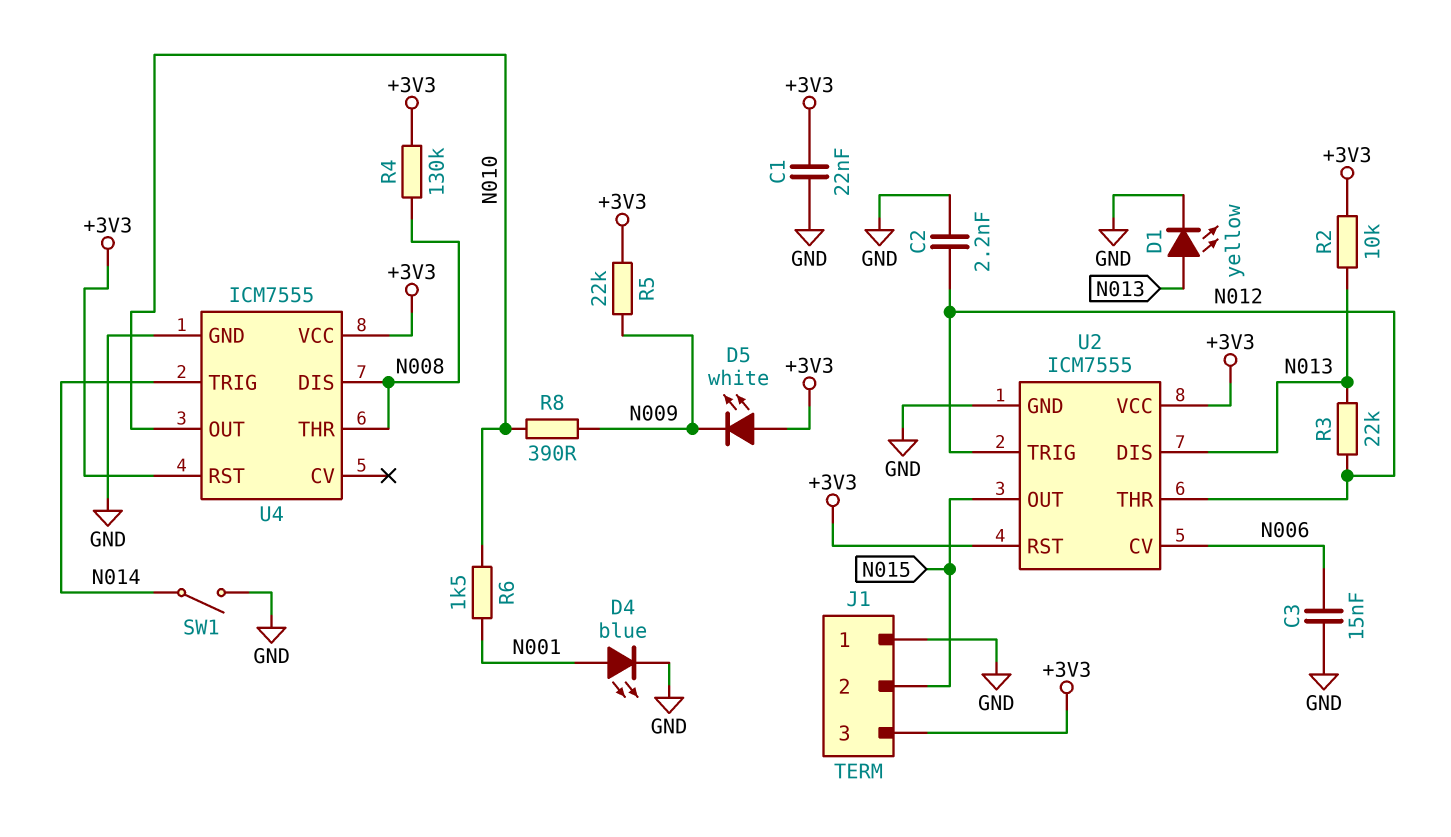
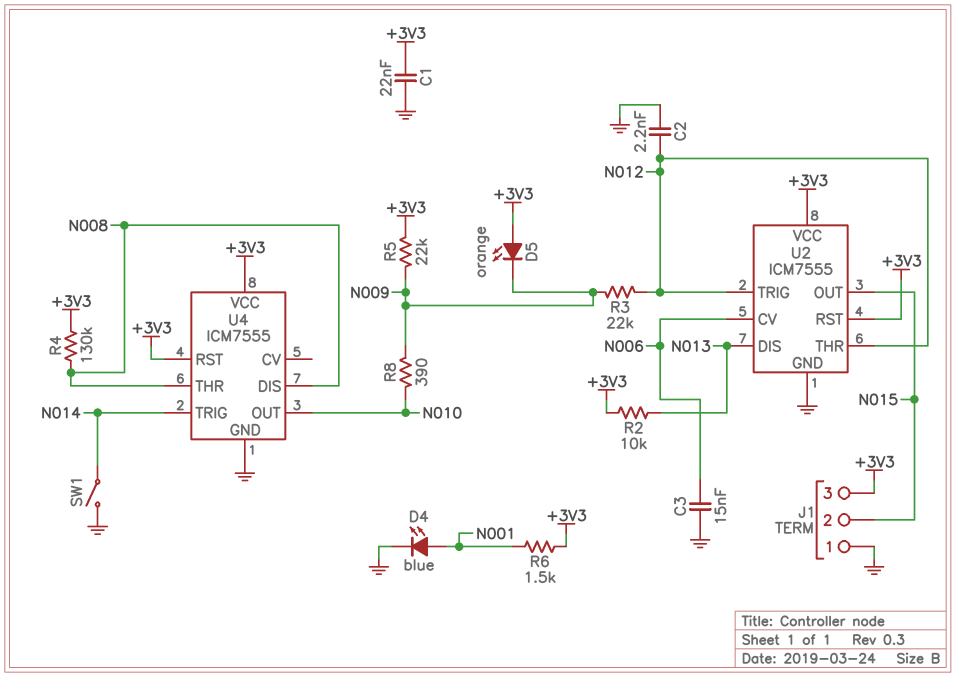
D1: LED yellow (A N013, K GND) -> none
D5: LED white (A +3V3, K N009) -> LED orange (A +3V3, K N009)
R3: 22k (N012, N013) -> 22k (N009, N012)
R6: 1.5k (N001, N010) -> 1.5k (+3V3, N001)

